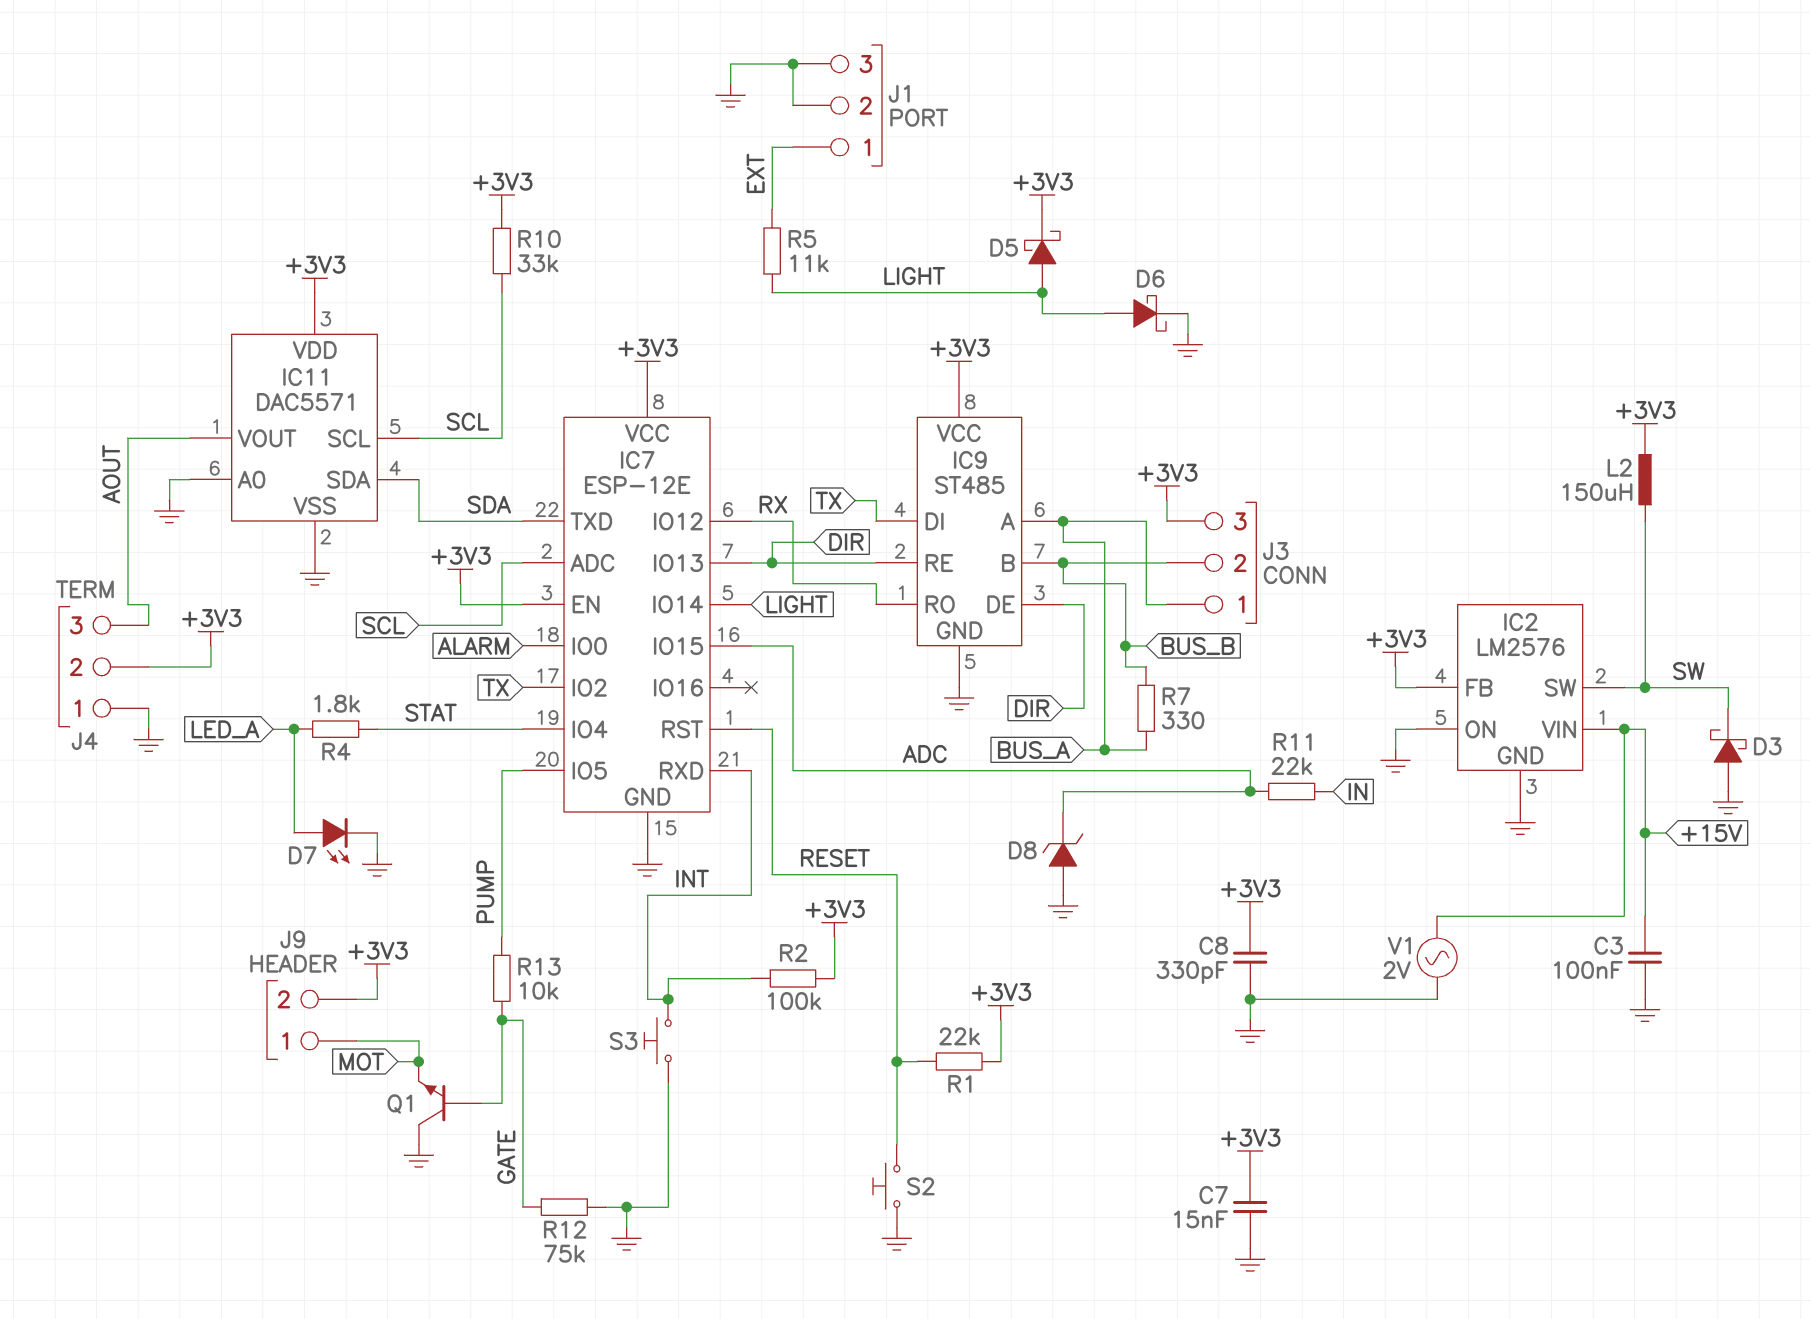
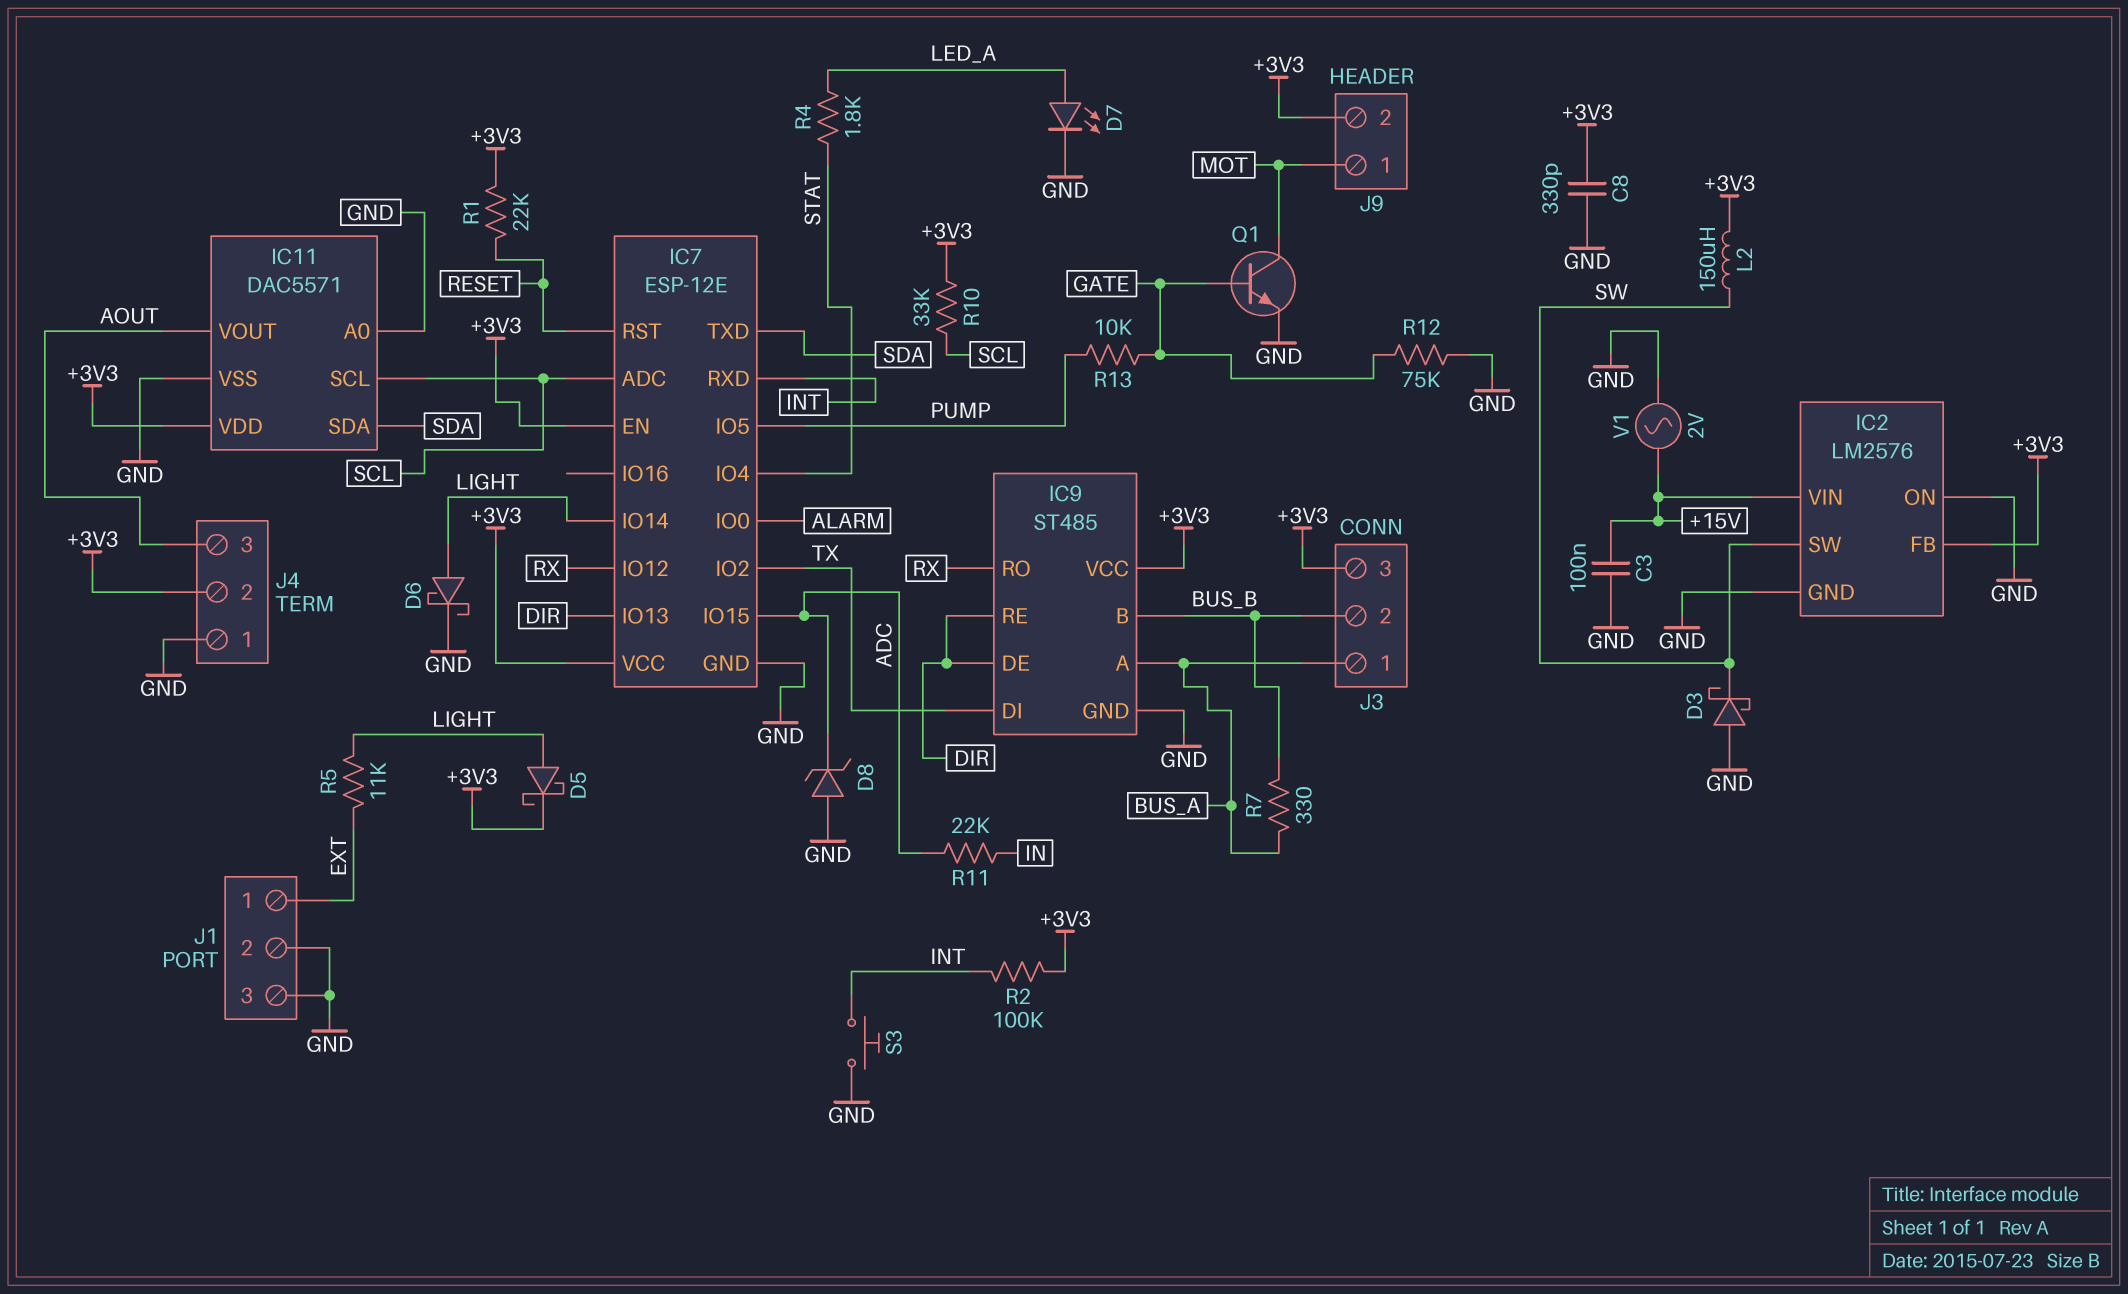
C7: 15nF (+3V3, GND) -> none
Q1: NPN (B GATE, C GND, E MOT) -> NPN (B GATE, C MOT, E GND)
S2: button (GND, RESET) -> none

